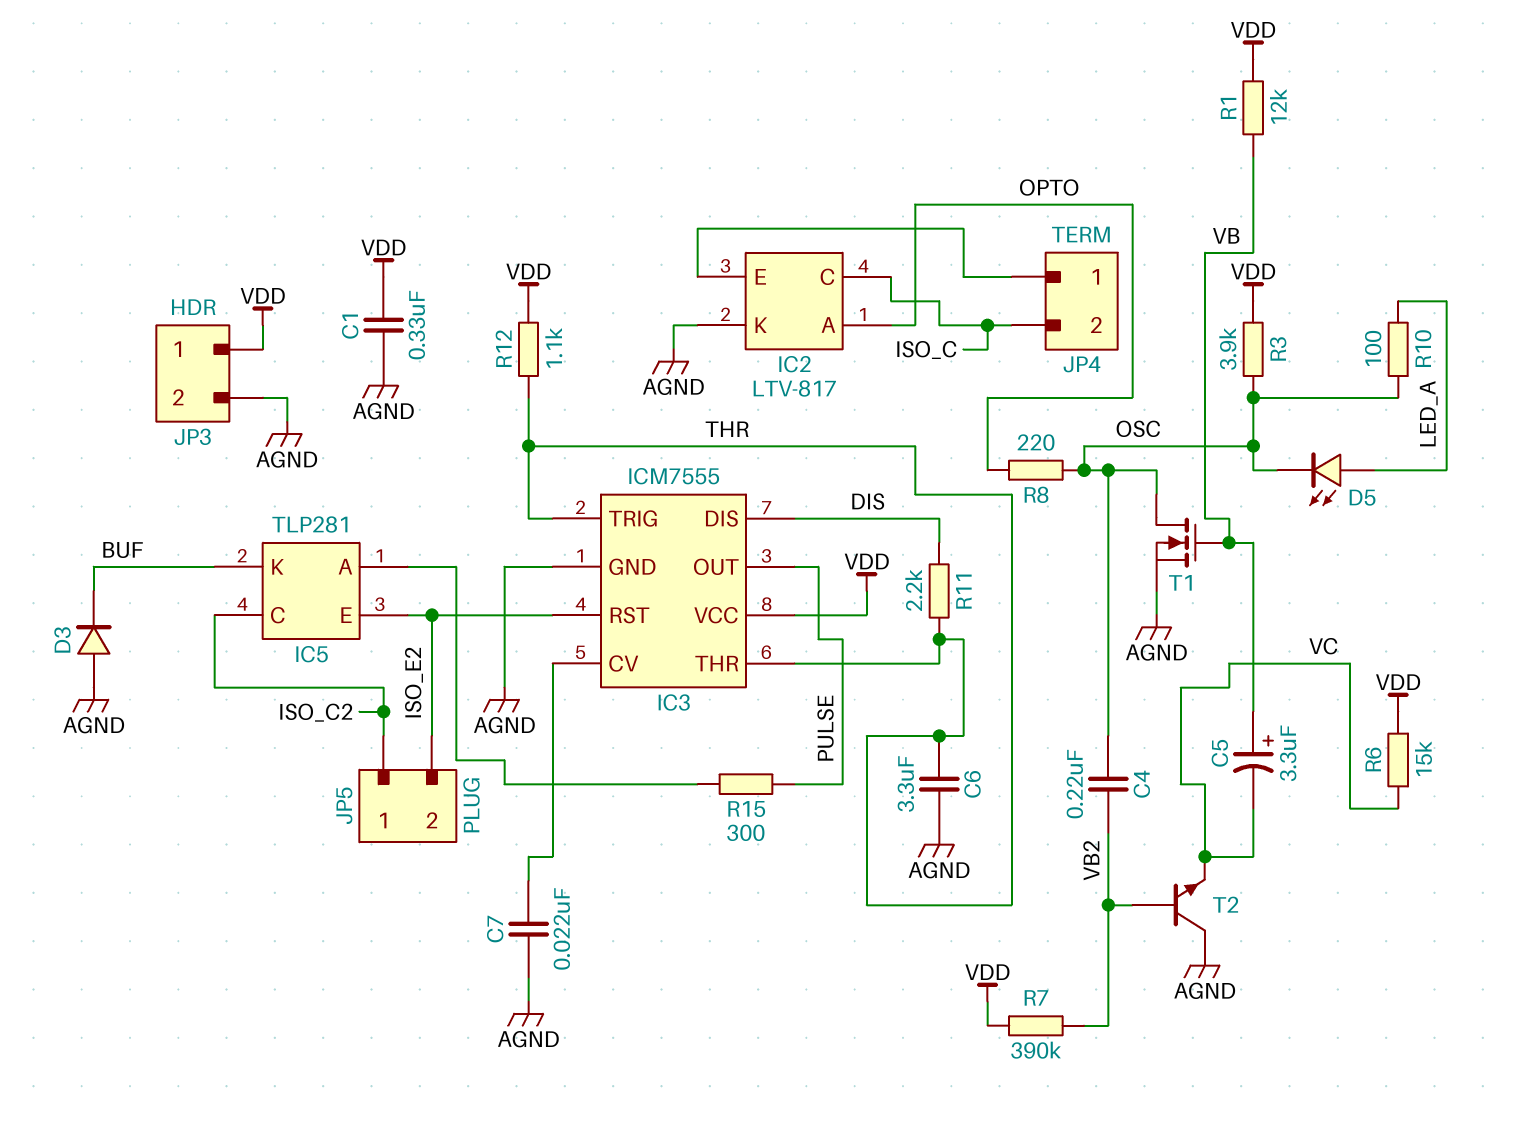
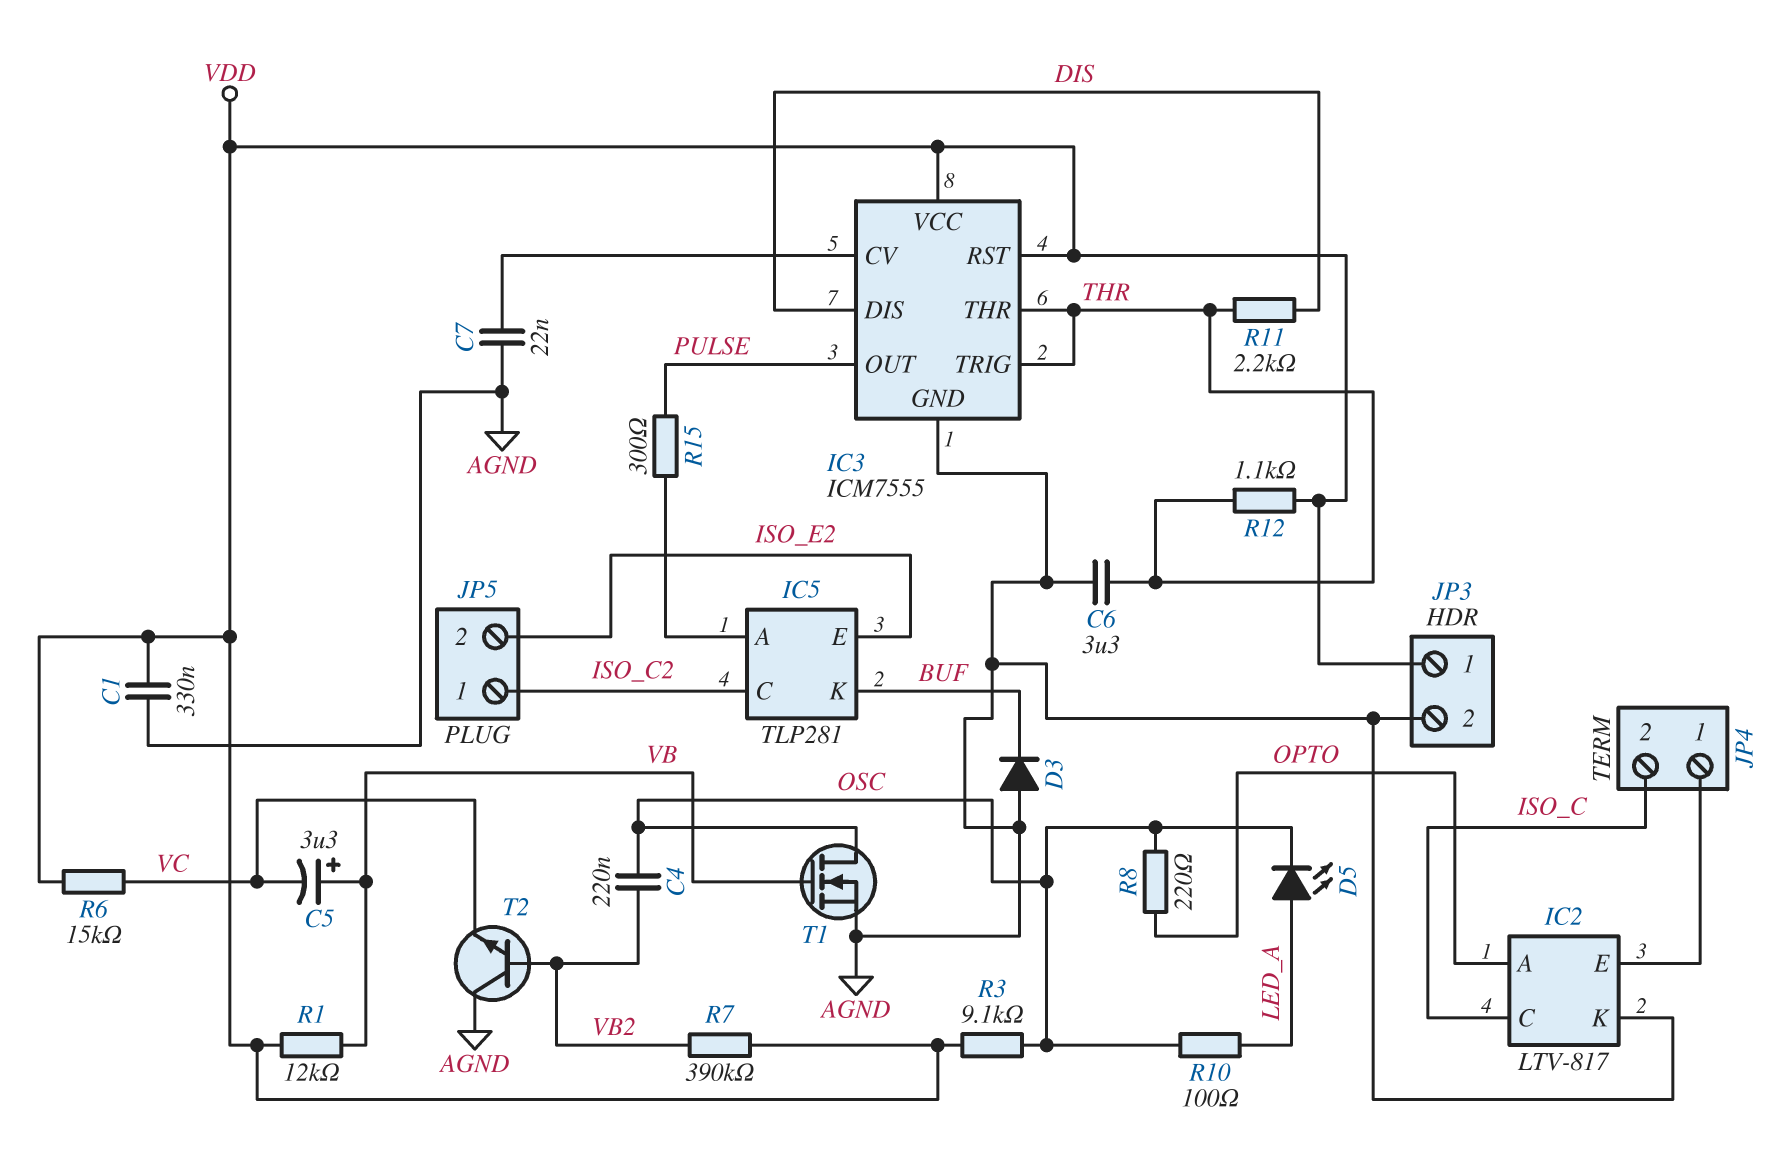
IC3 pin RST: ISO_E2 -> VDD
R3: 3.9k (OSC, VDD) -> 9.1k (OSC, VDD)

